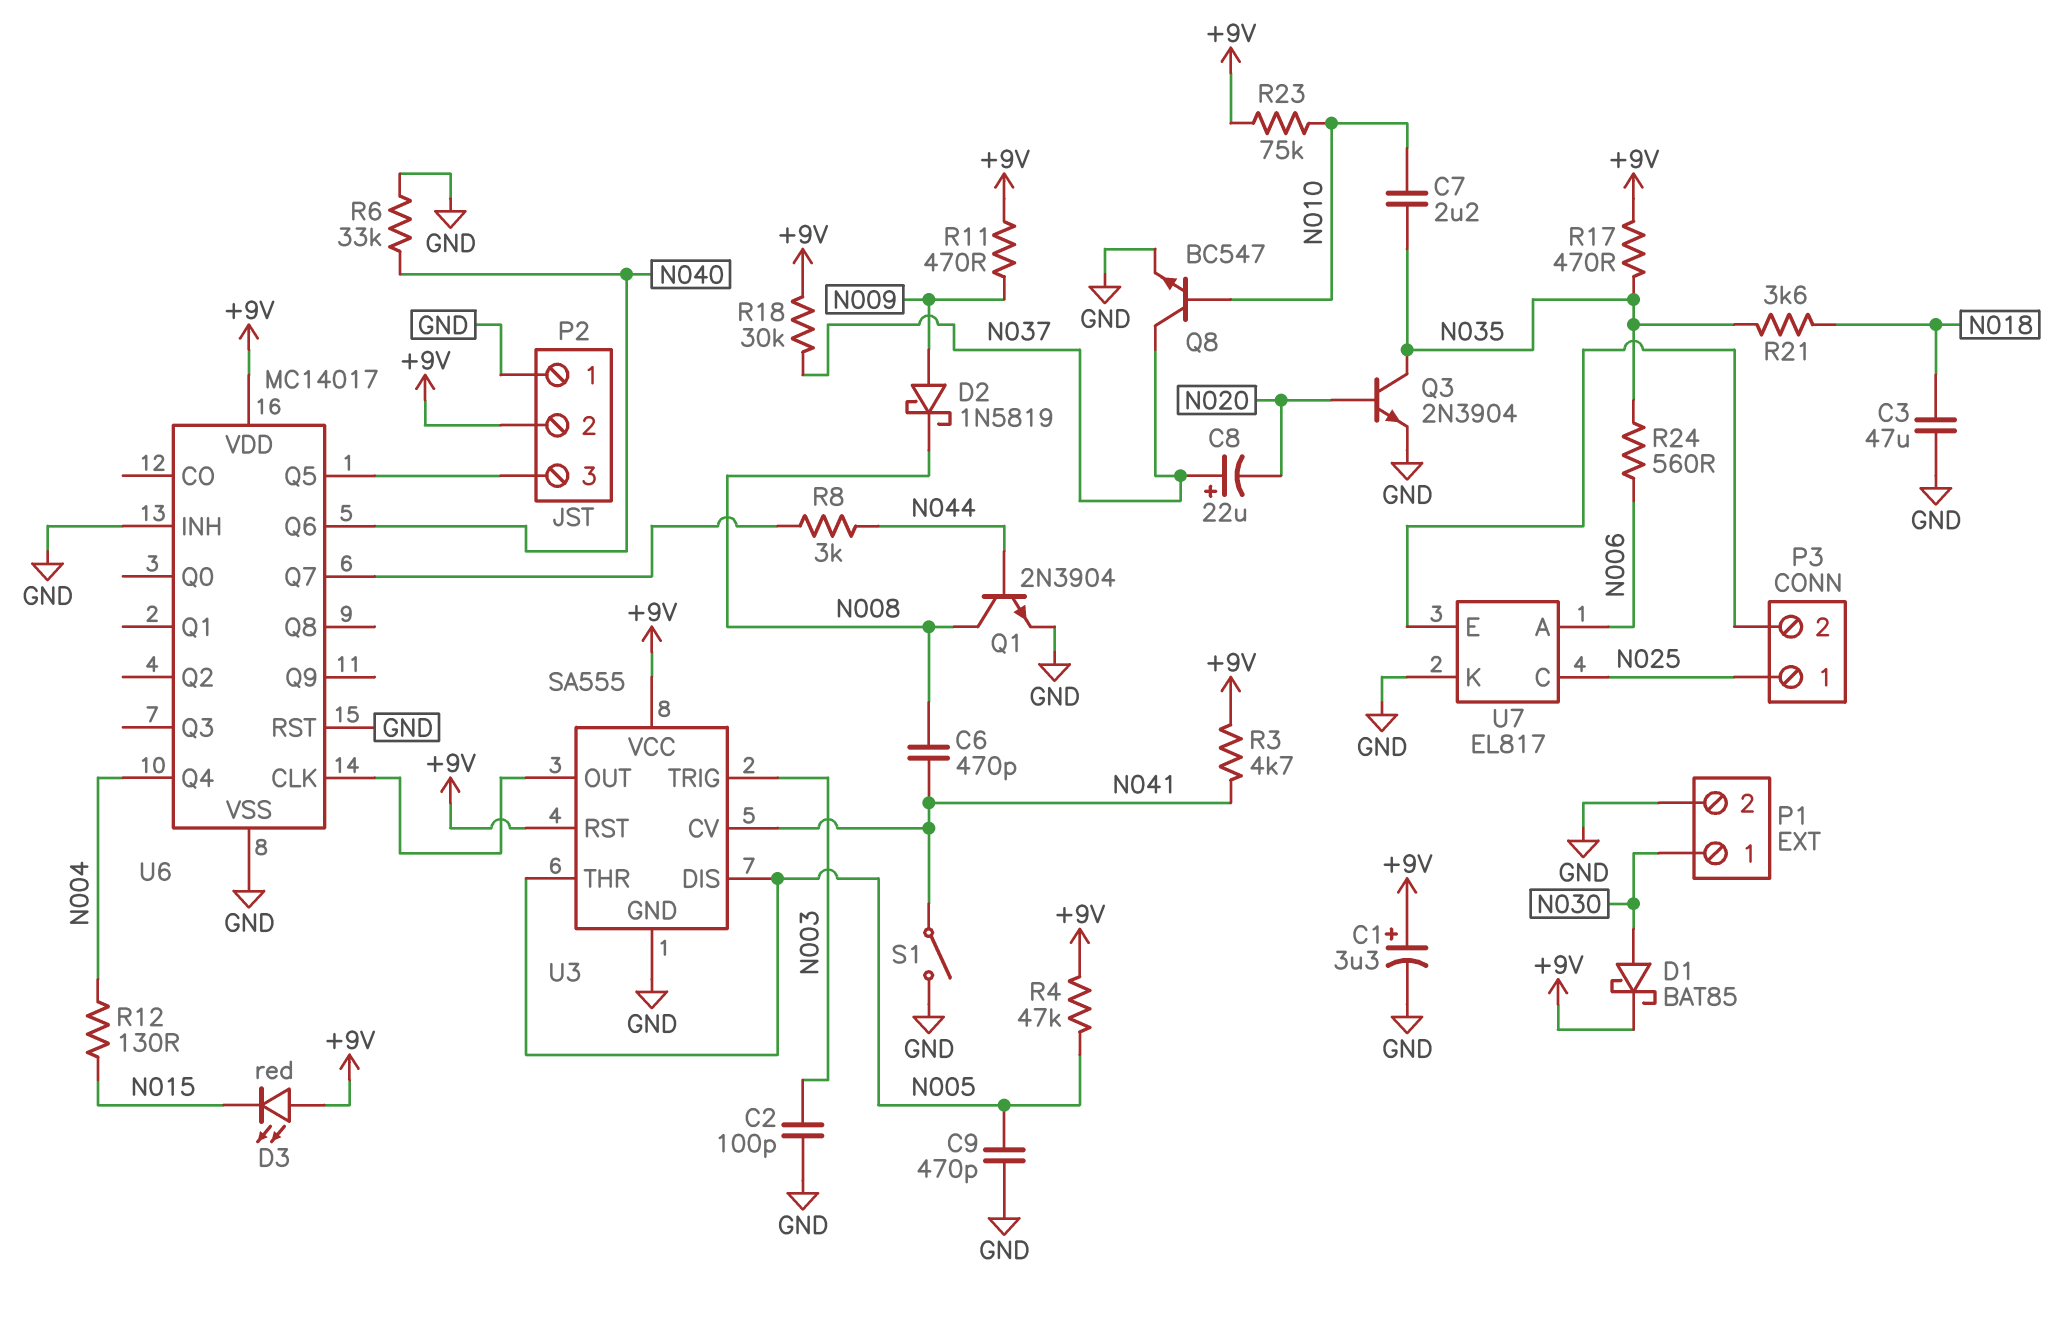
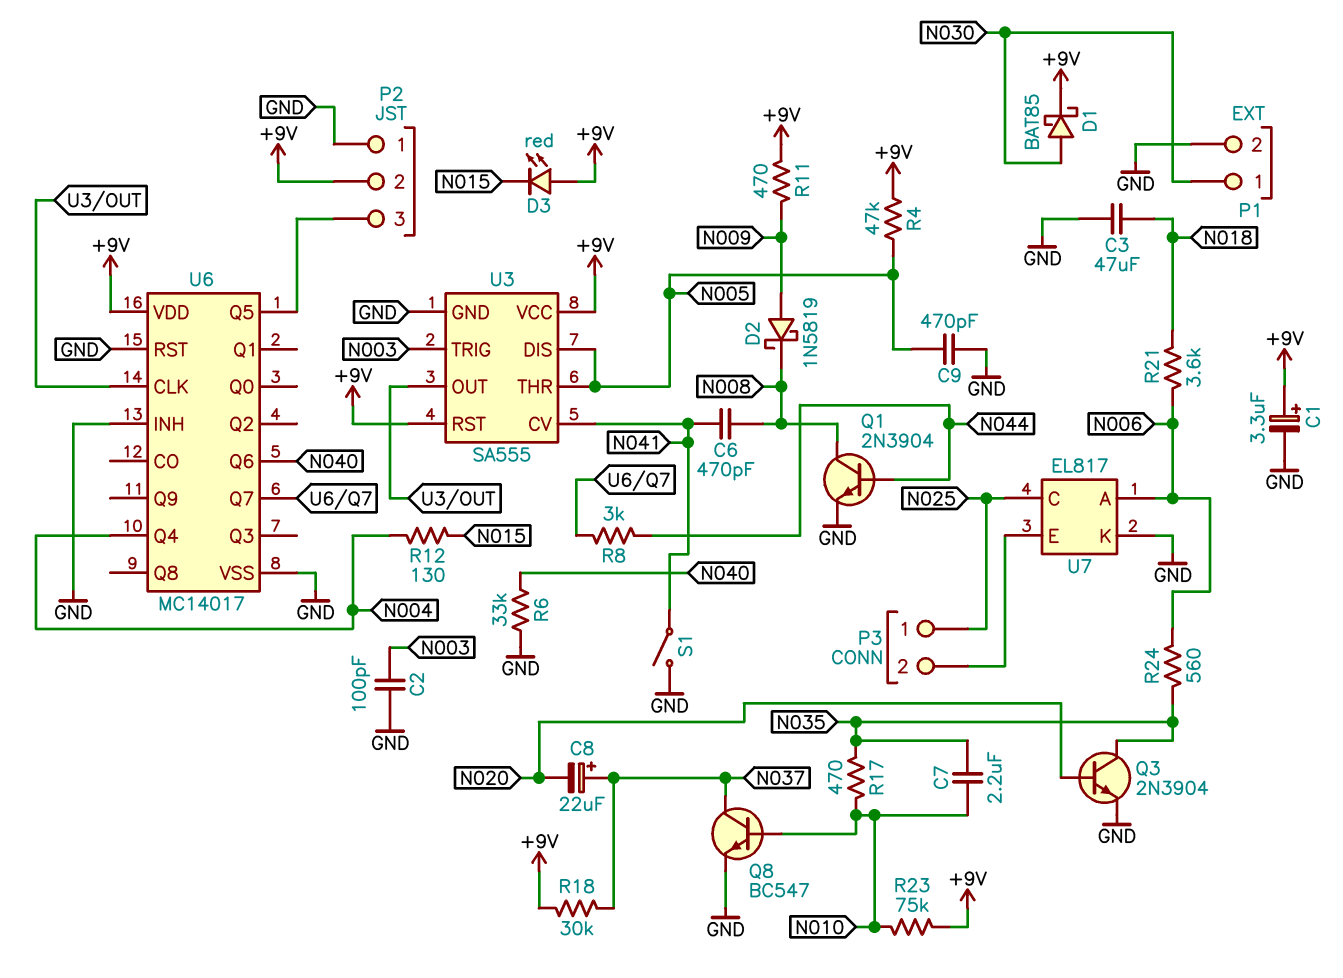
R3: 4.7k (+9V, N041) -> none
R17: 470 (+9V, N035) -> 470 (N010, N035)
R21: 3.6k (N018, N035) -> 3.6k (N006, N018)

